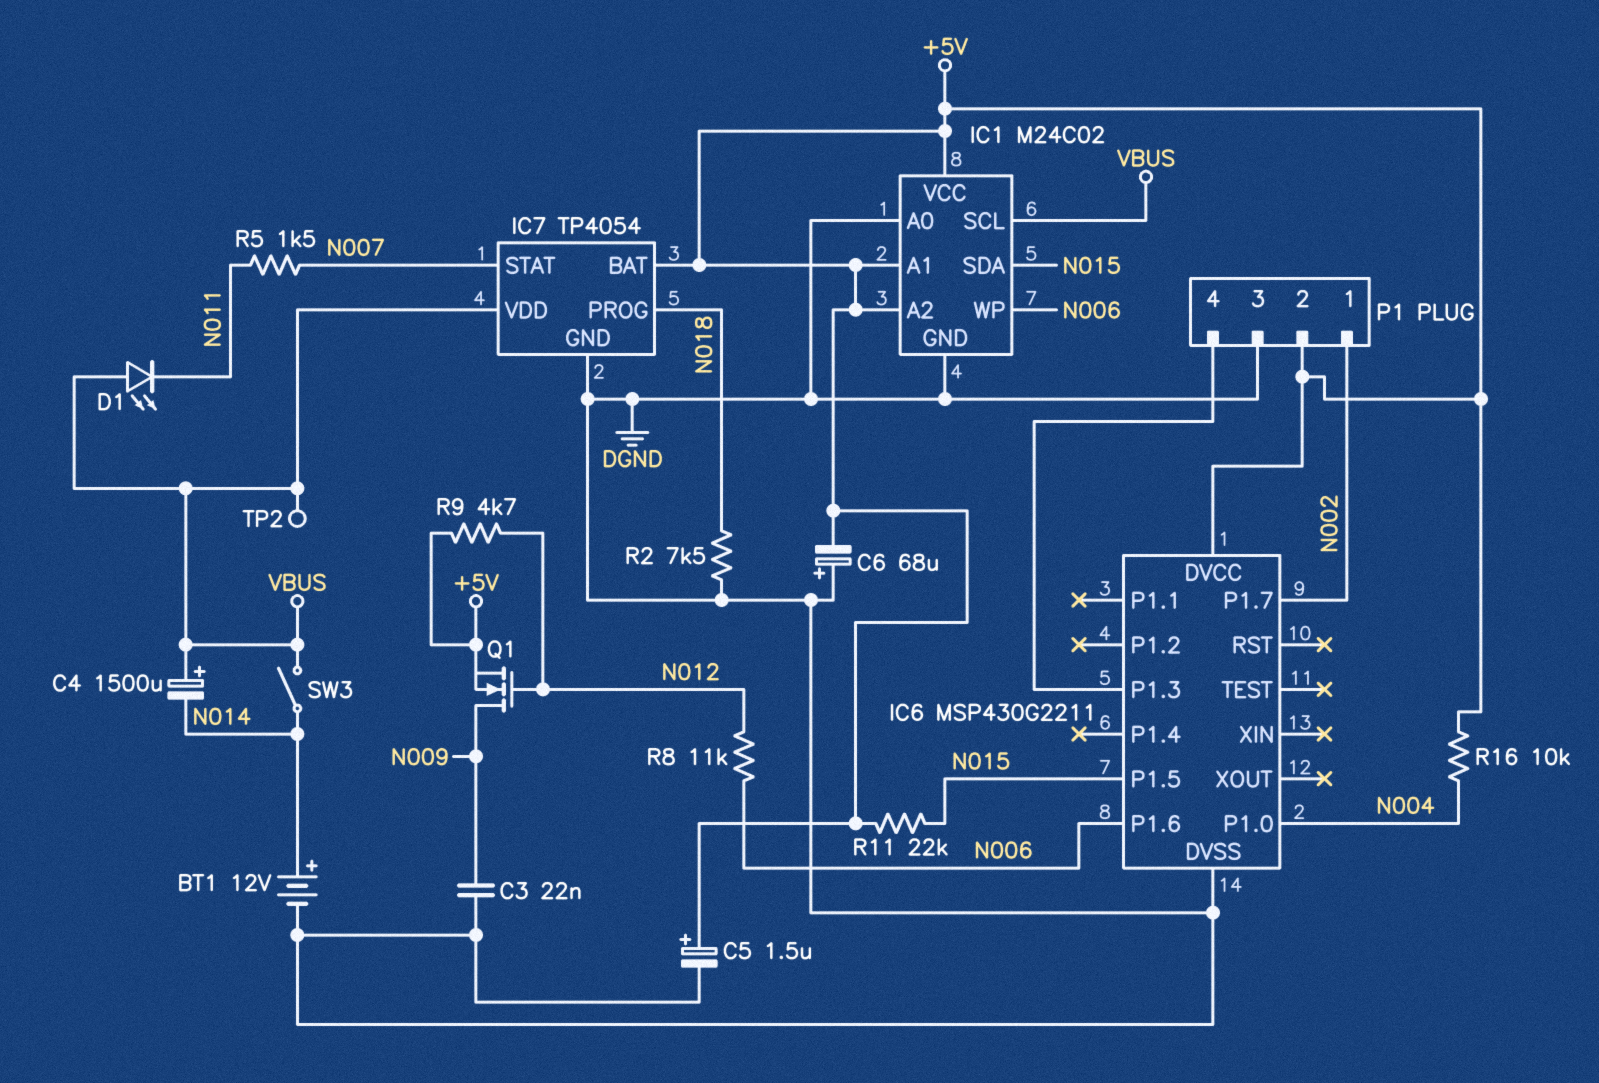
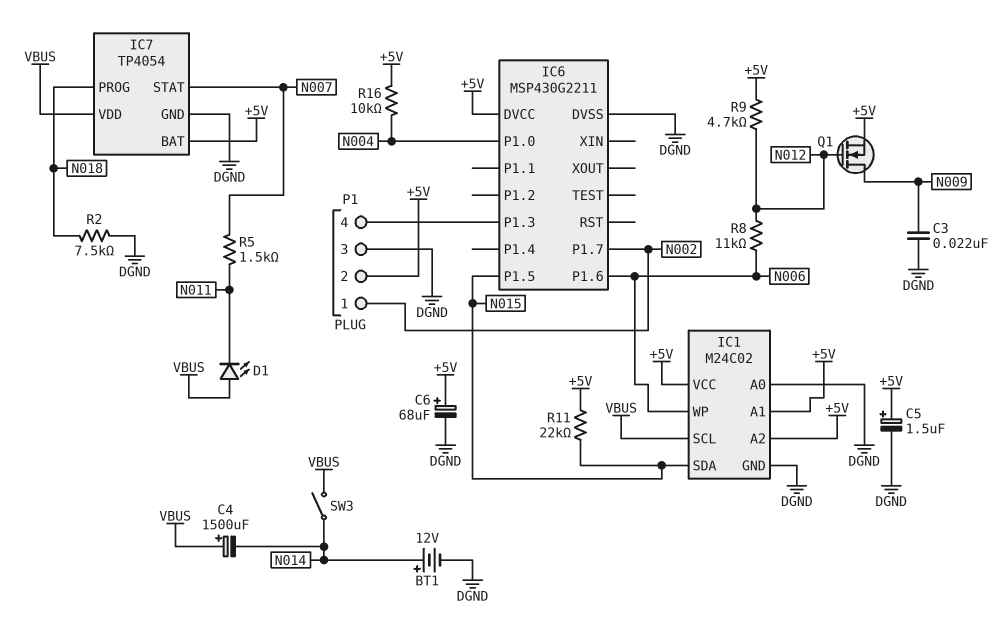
C6: 68uF (plus DGND, minus +5V) -> 68uF (plus +5V, minus DGND)
TP2: test point (VBUS) -> none

